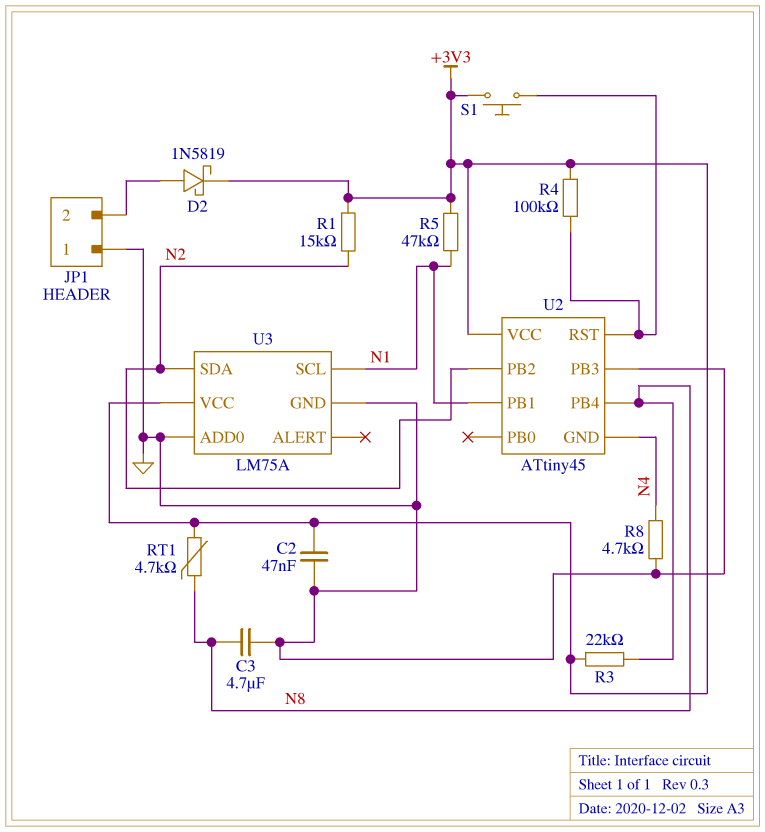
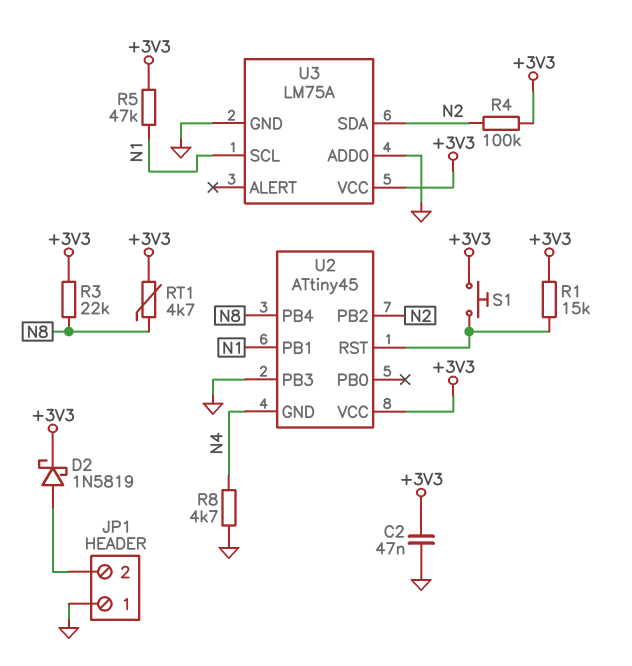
C3: 4.7uF (GND, N8) -> none
R1: 15k (+3V3, N2) -> 15k (+3V3, U2/RST)
R4: 100k (+3V3, U2/RST) -> 100k (+3V3, N2)

